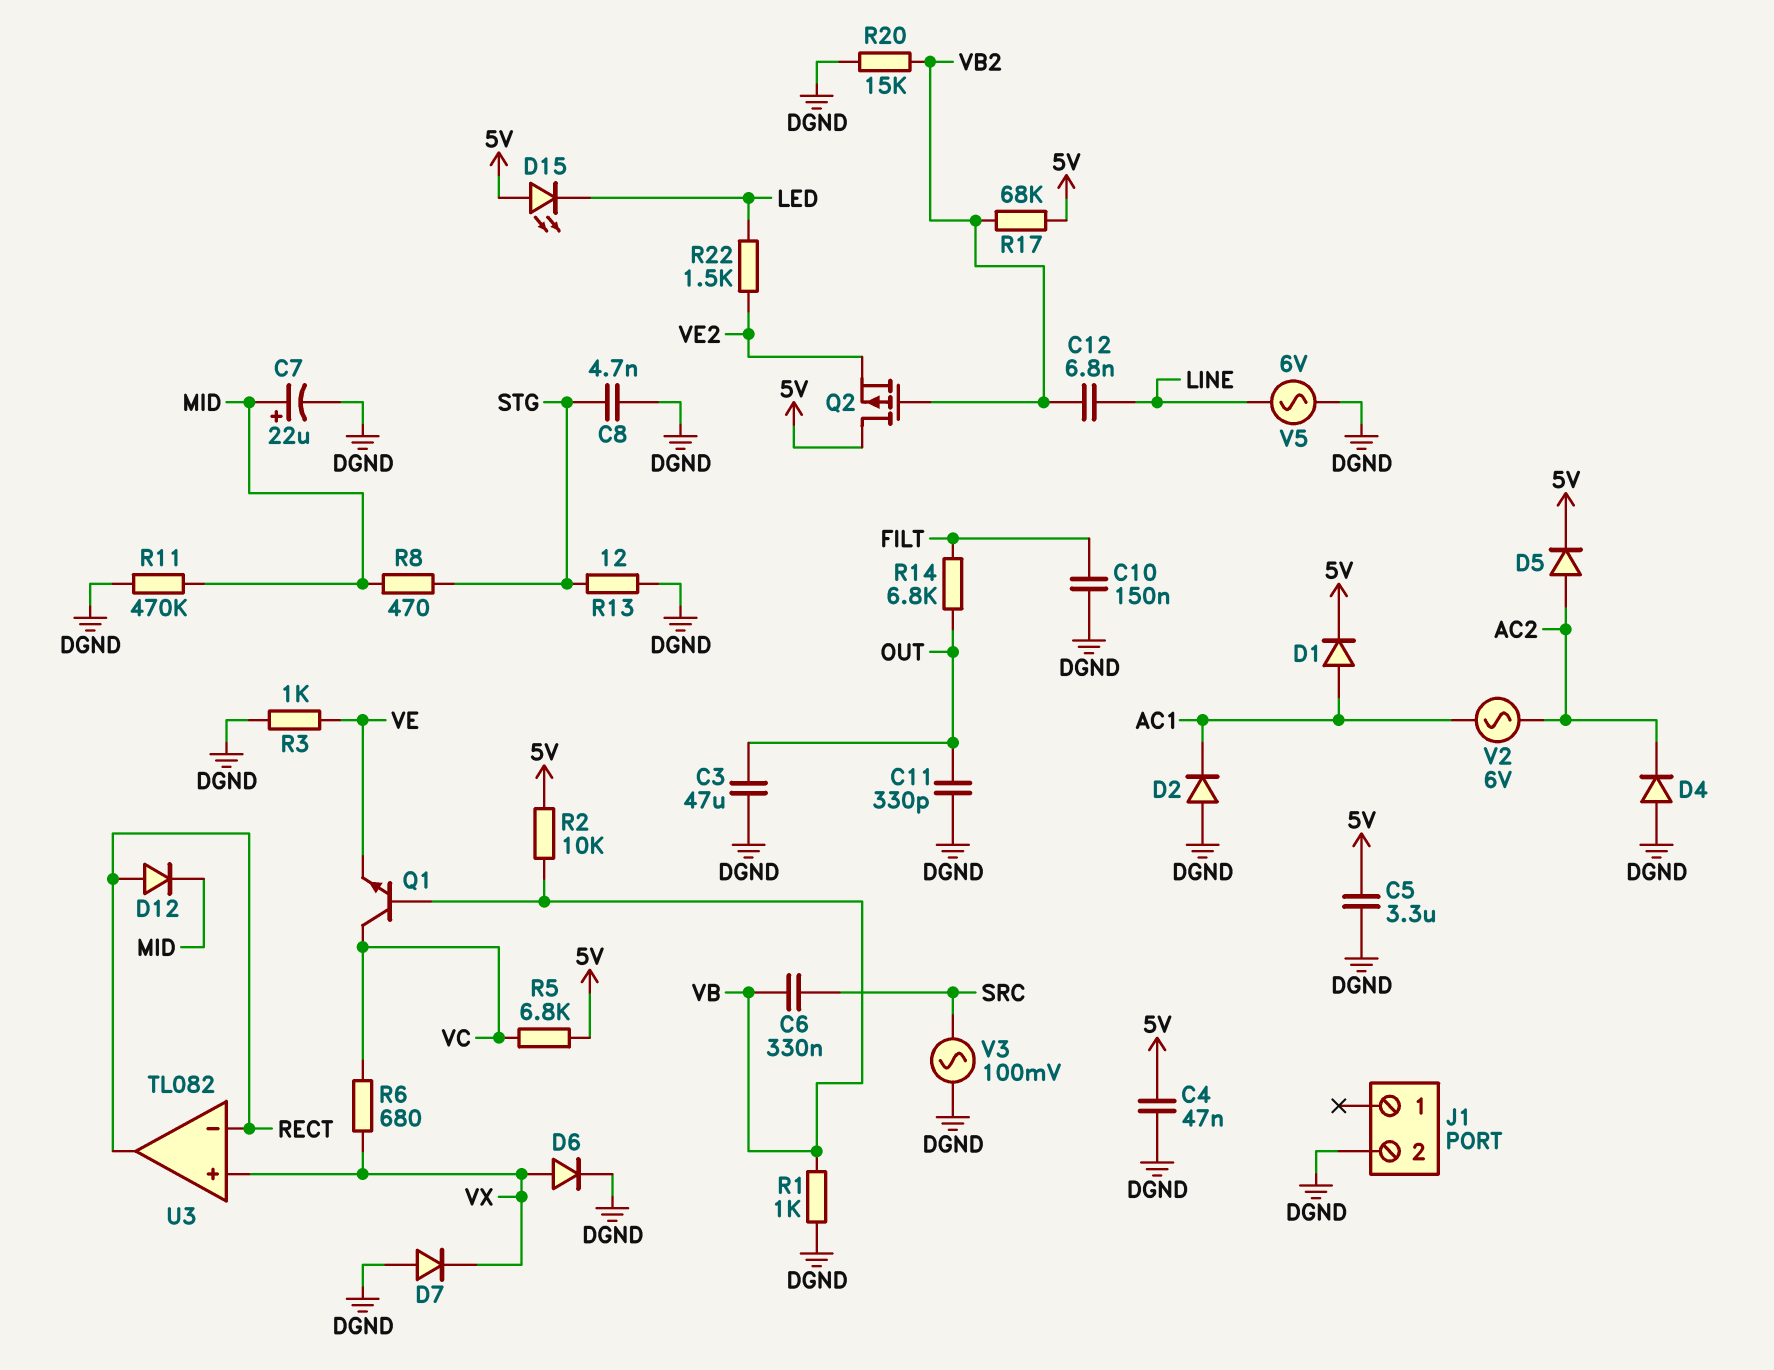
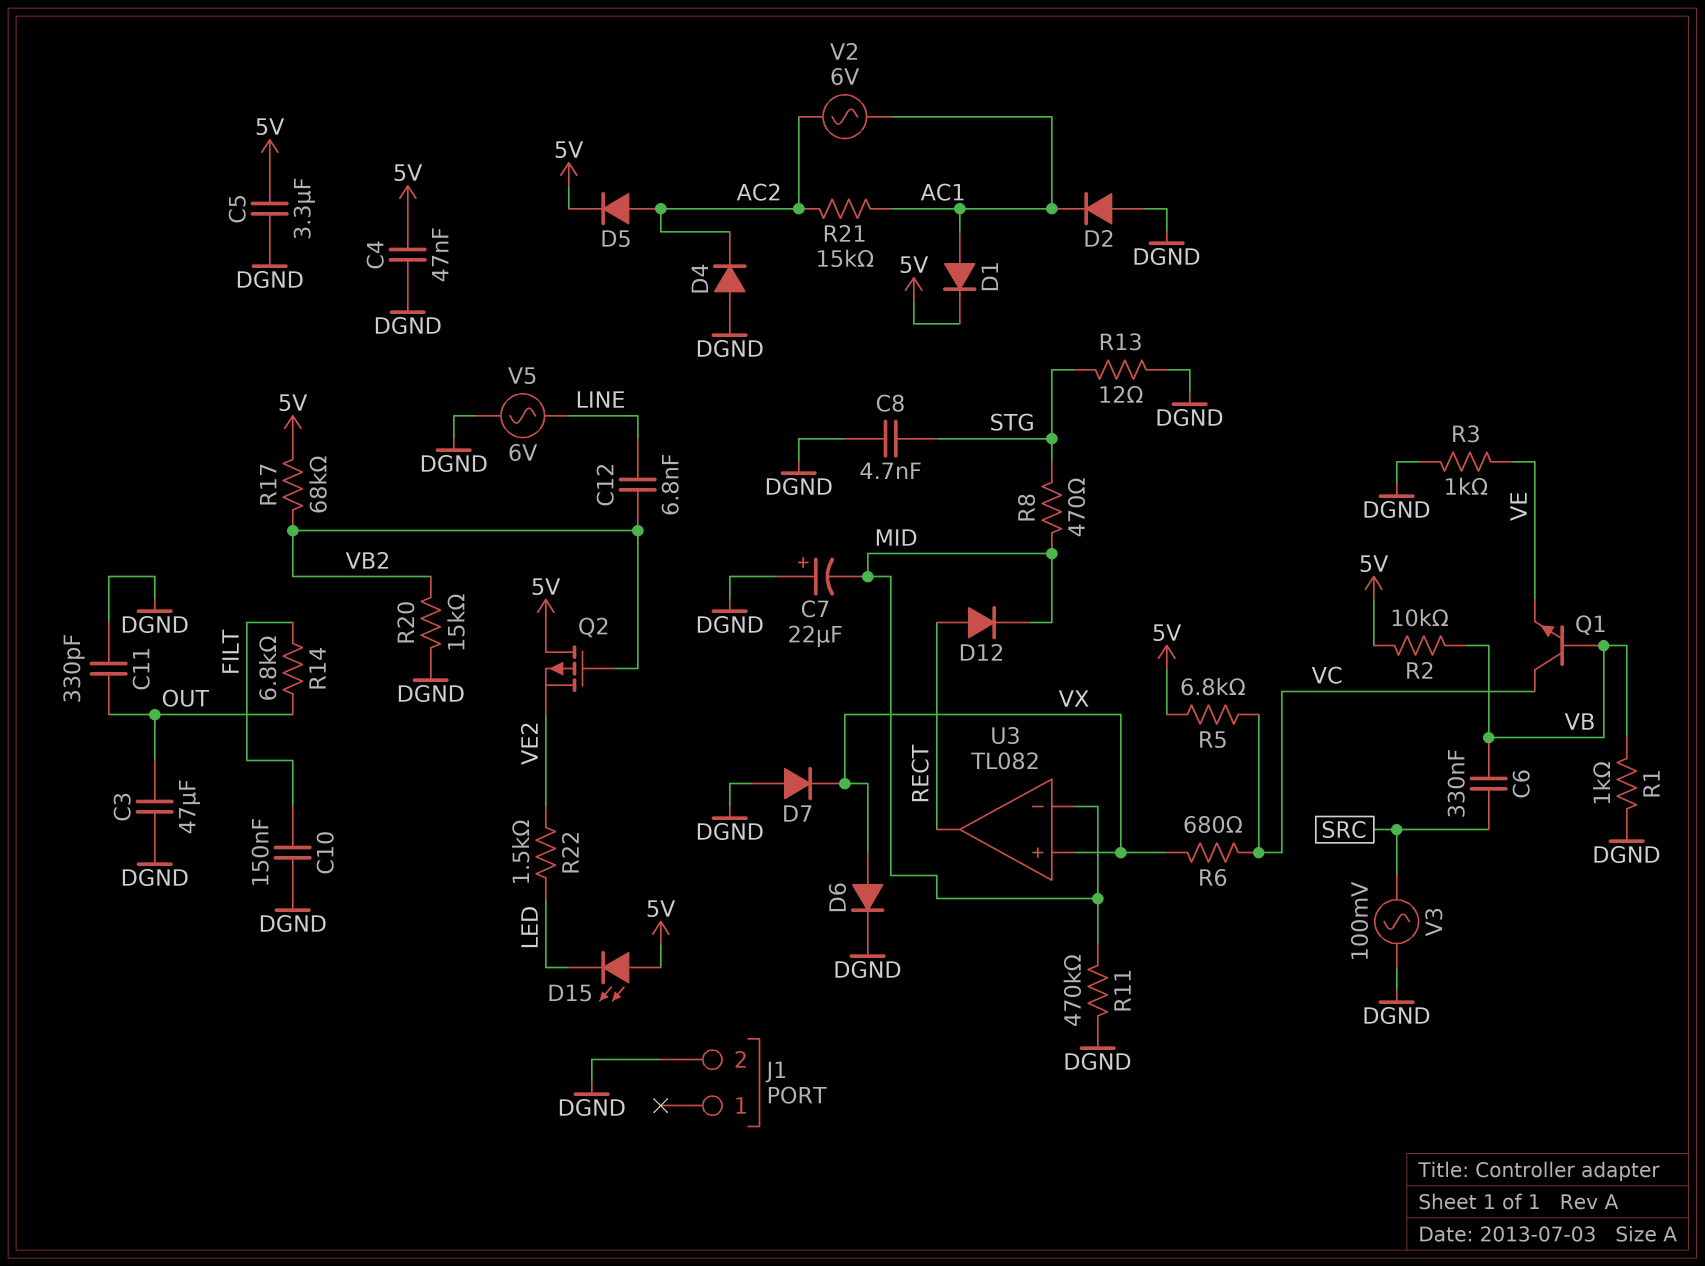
C7: 22uF (plus MID, minus DGND) -> 22uF (plus DGND, minus MID)
R21: none -> 15k (AC1, AC2)
U3 pin in-: RECT -> MID

